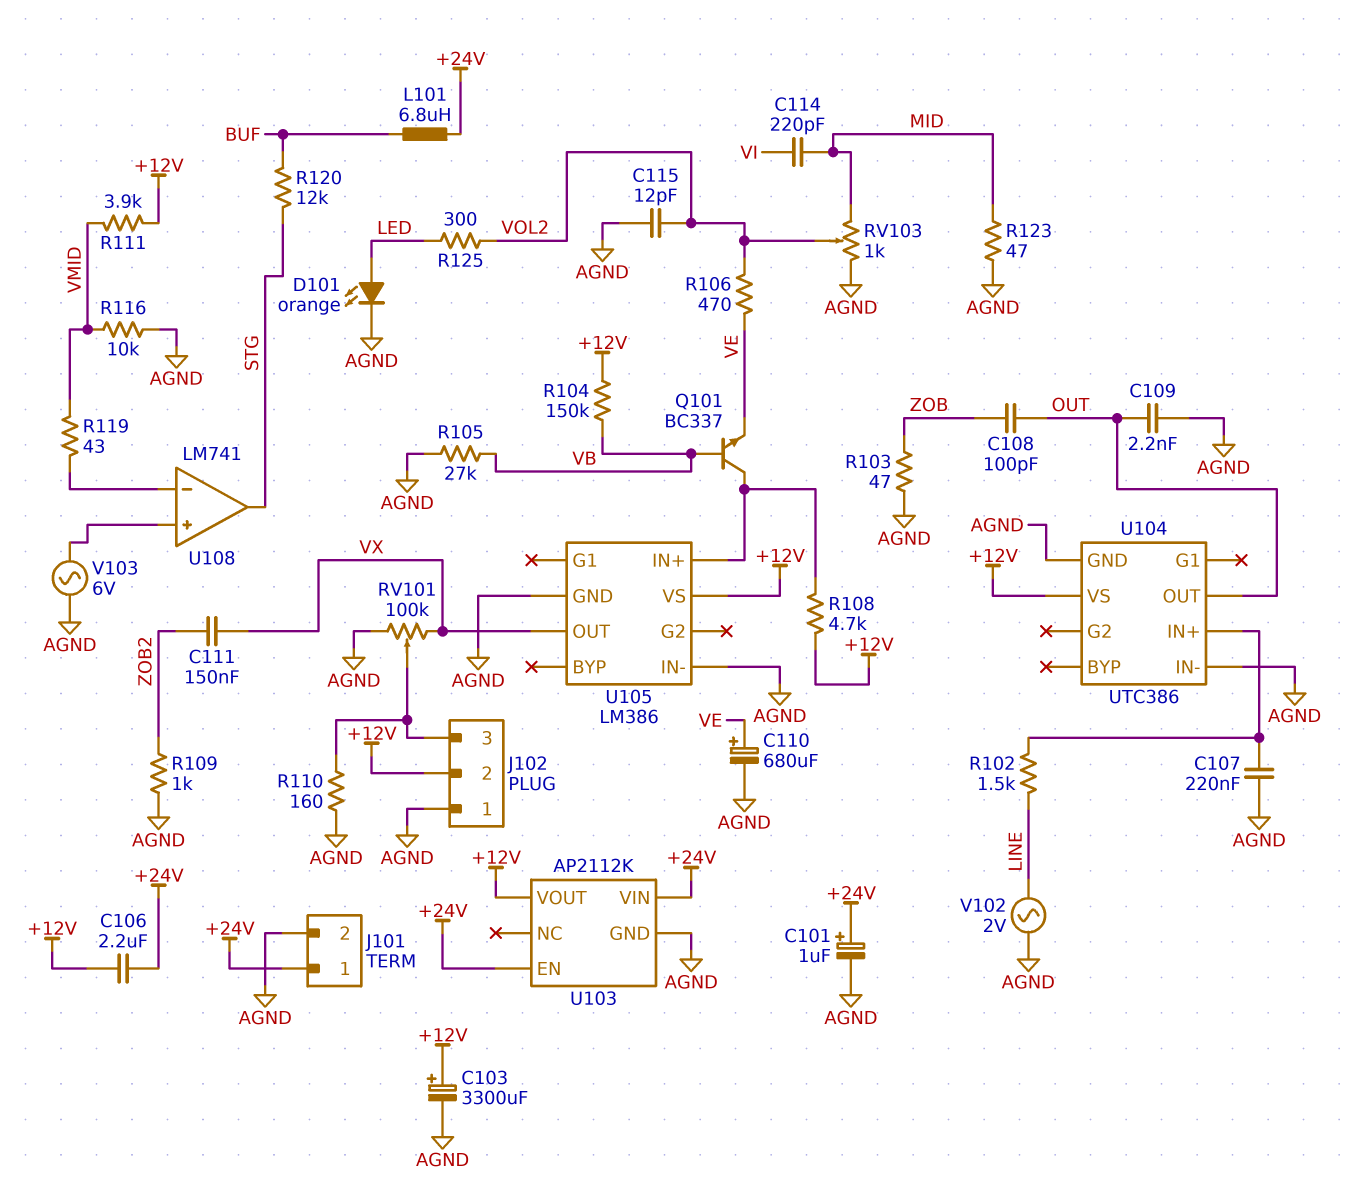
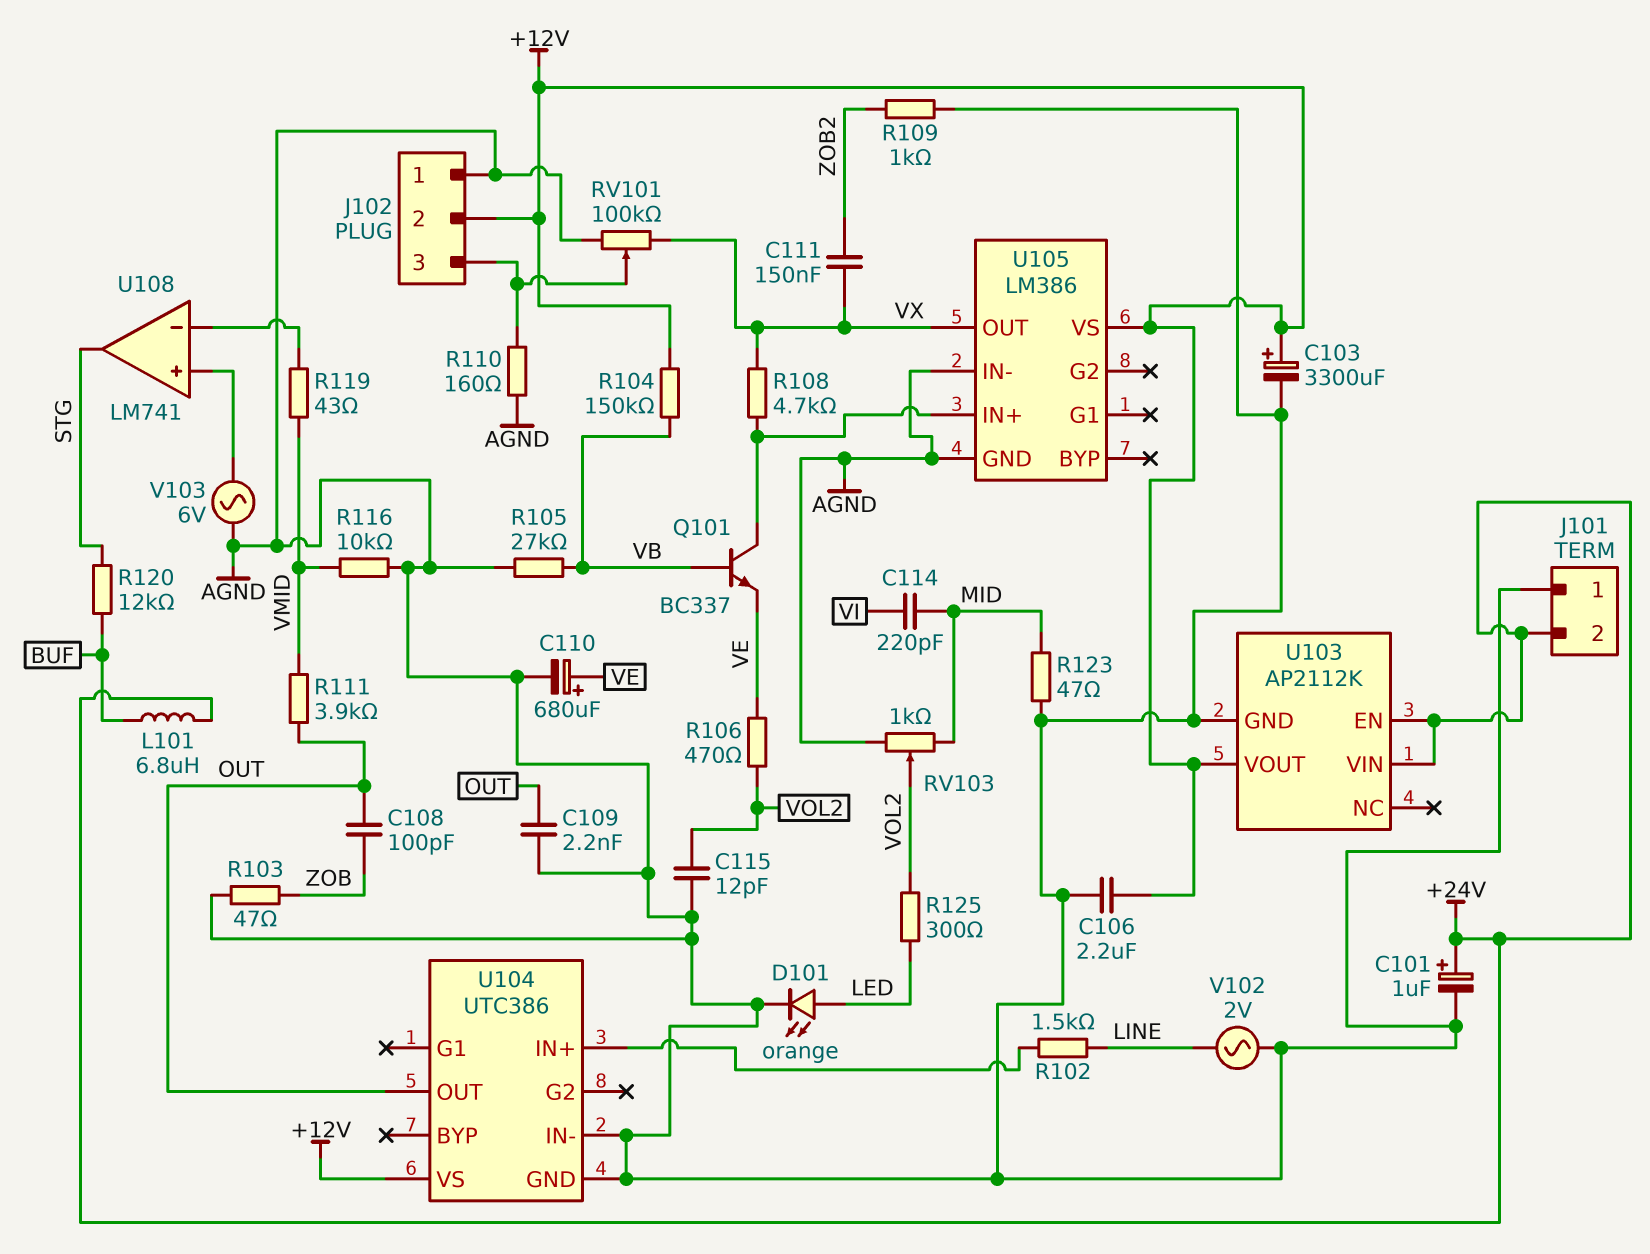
C106: 2.2uF (+12V, +24V) -> 2.2uF (+12V, AGND)
C107: 220nF (AGND, U104/IN+) -> none
J101 pin 1: +24V -> AGND
J101 pin 2: AGND -> +24V
R108: 4.7k (+12V, U105/IN+) -> 4.7k (U105/IN+, VX)
R111: 3.9k (+12V, VMID) -> 3.9k (OUT, VMID)

